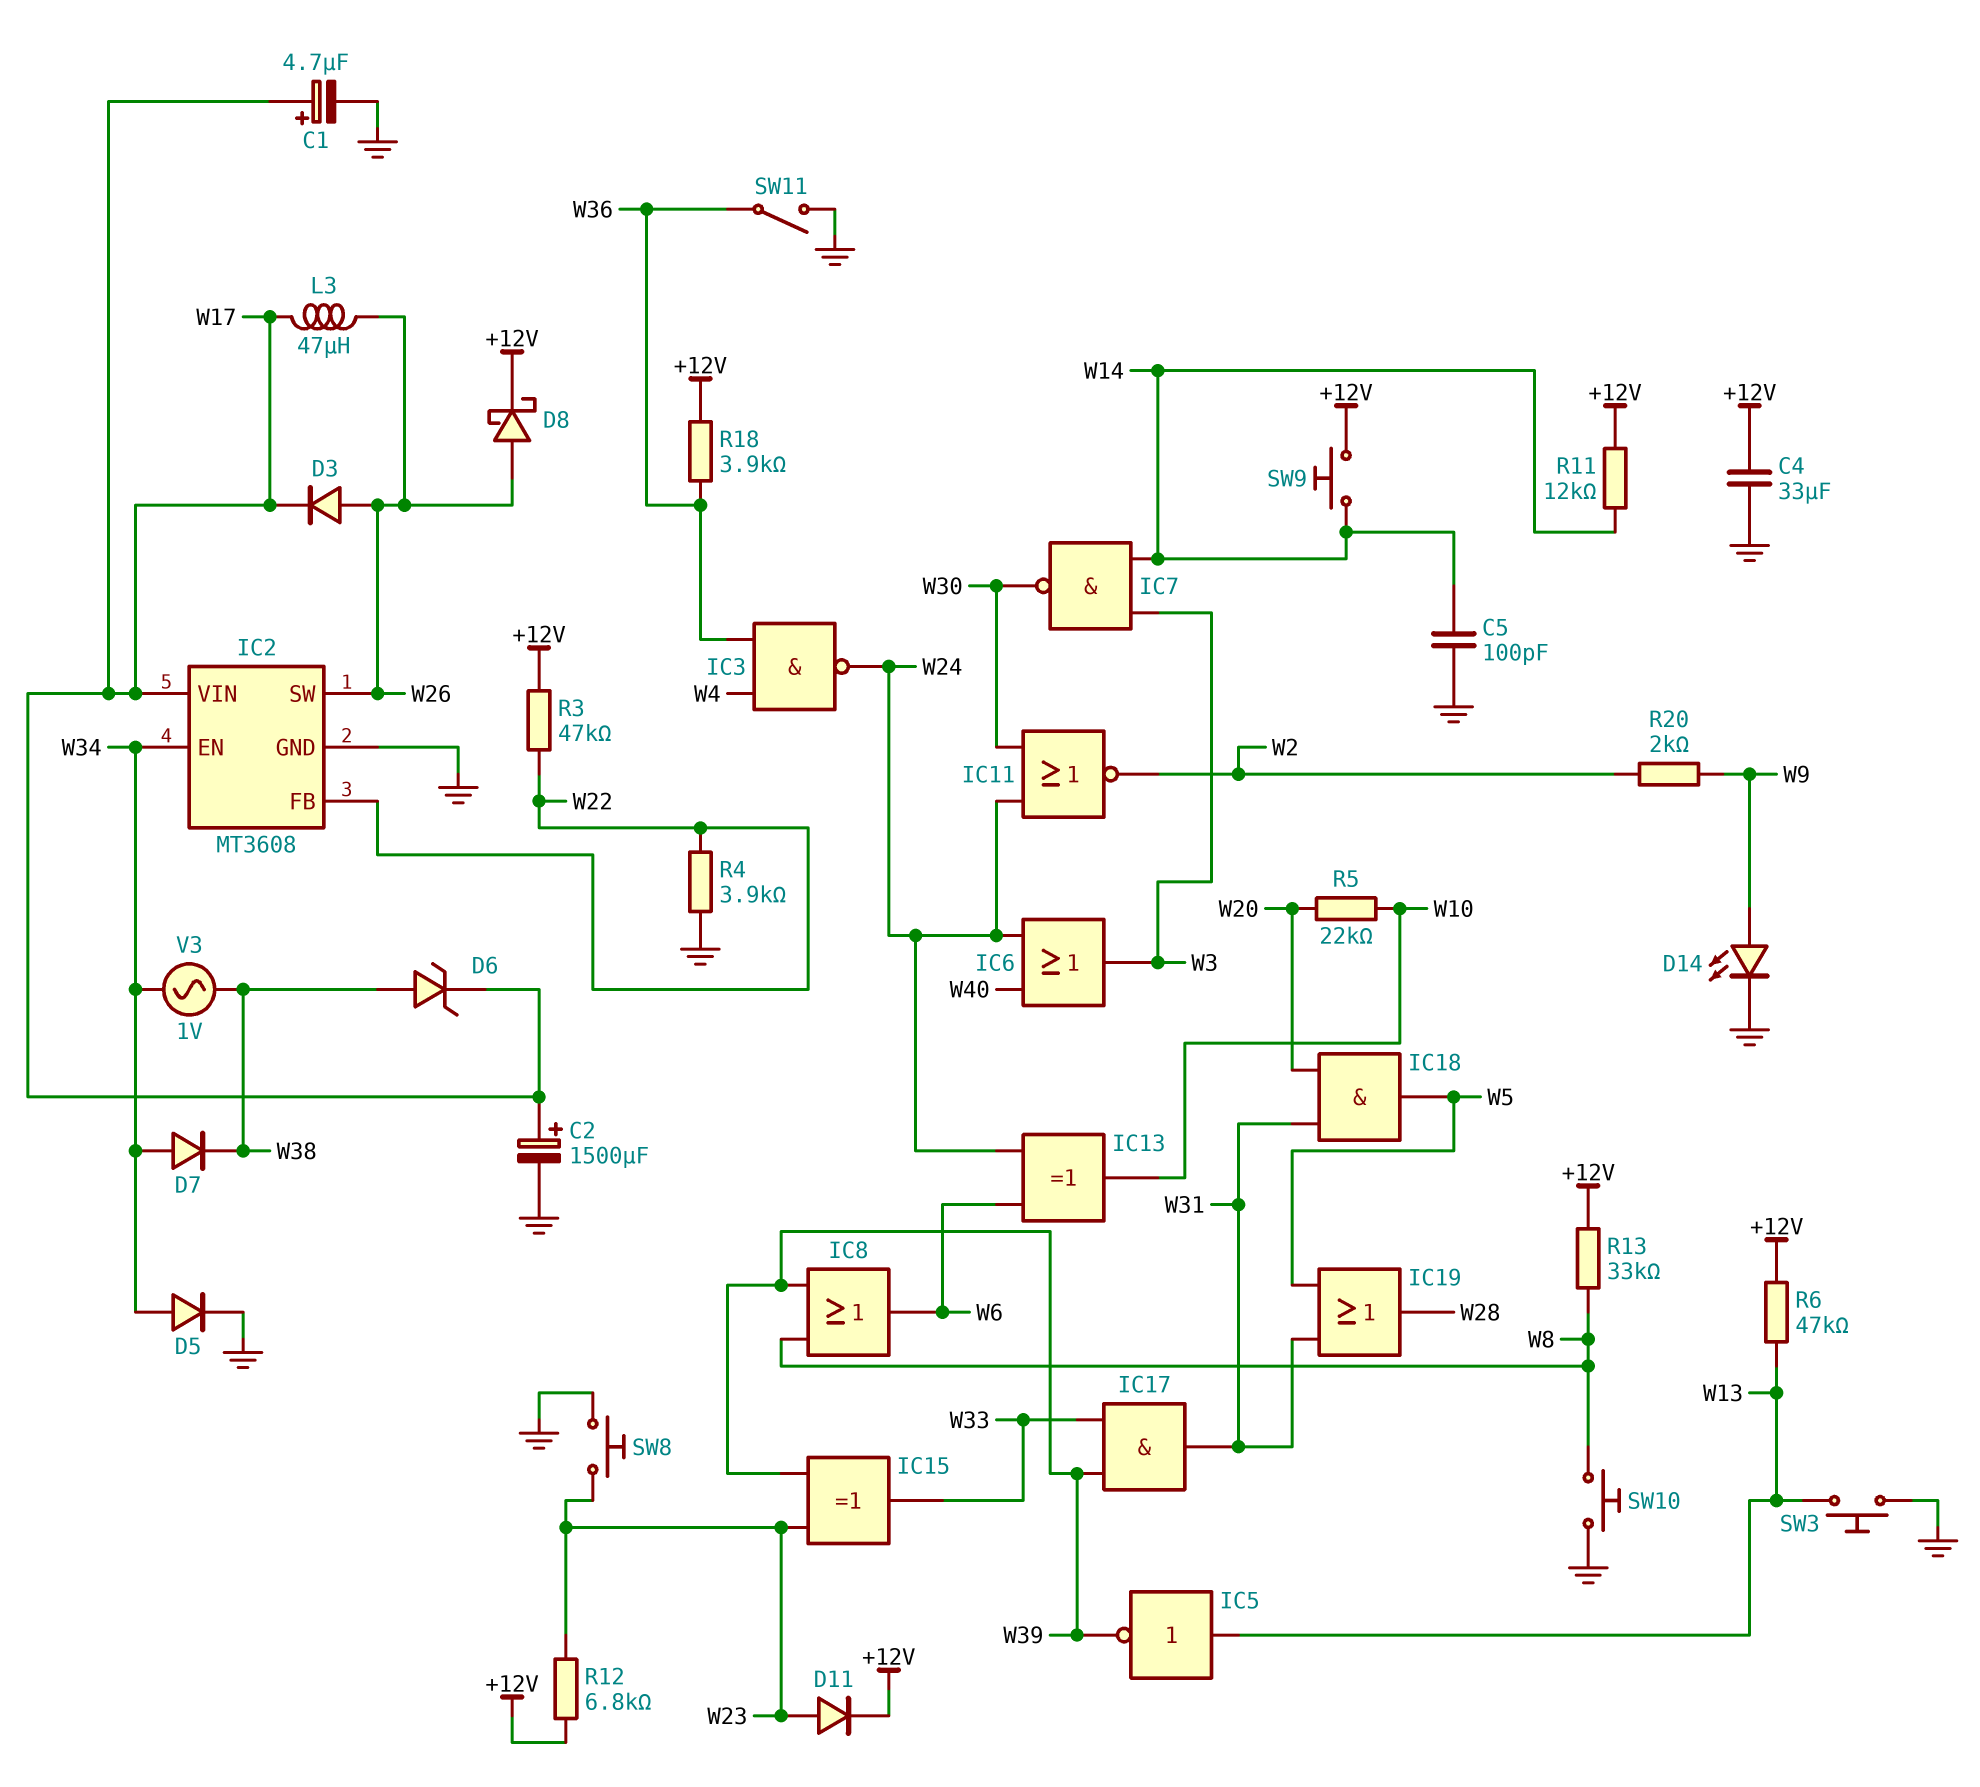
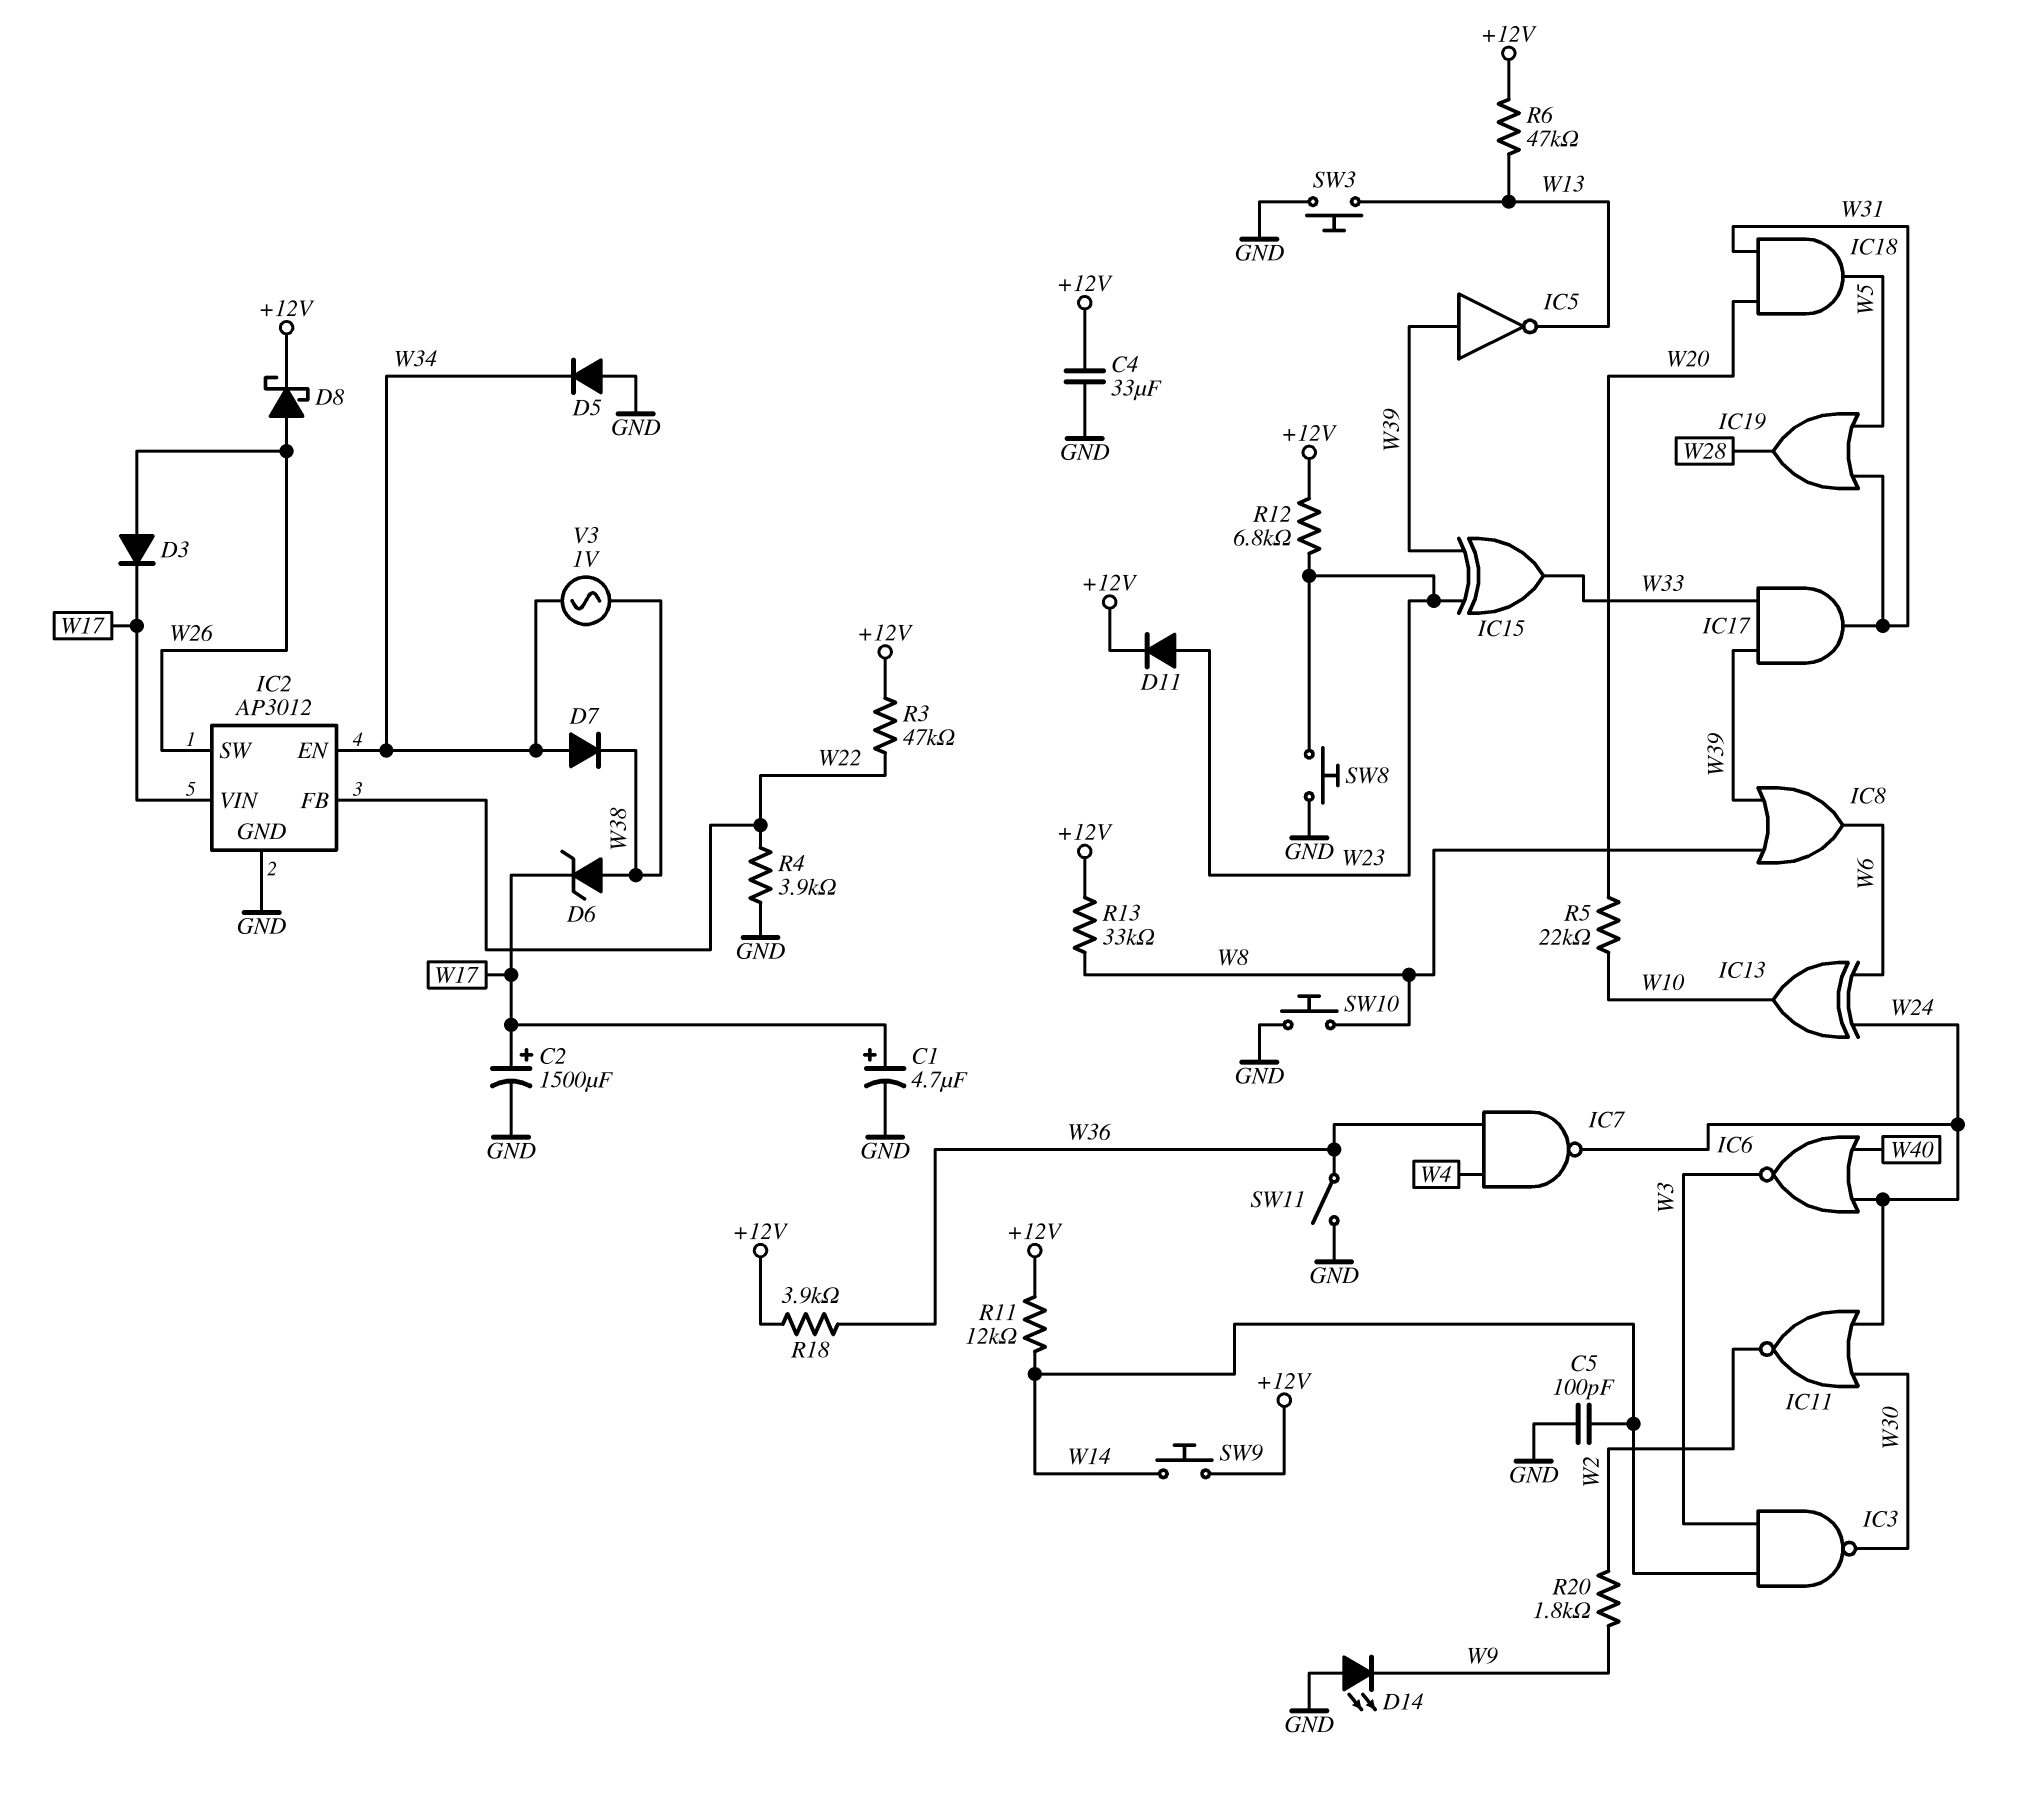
D5: diode (A W34, K GND) -> diode (A GND, K W34)
D14: LED (A W9, K GND) -> LED (A GND, K W9)
IC2: MT3608 -> AP3012
IC3: NAND (in W4, in W36, out W24) -> NAND (in W3, in W14, out W30)
IC5: NOT (in W13, out W39) -> NOT (in W39, out W13)
IC6: OR (in W24, in W40, out W3) -> NOR (in W24, in W40, out W3)
IC7: NAND (in W3, in W14, out W30) -> NAND (in W4, in W36, out W24)
L3: 47uH (W17, W26) -> none
R20: 2k (W2, W9) -> 1.8k (W2, W9)

